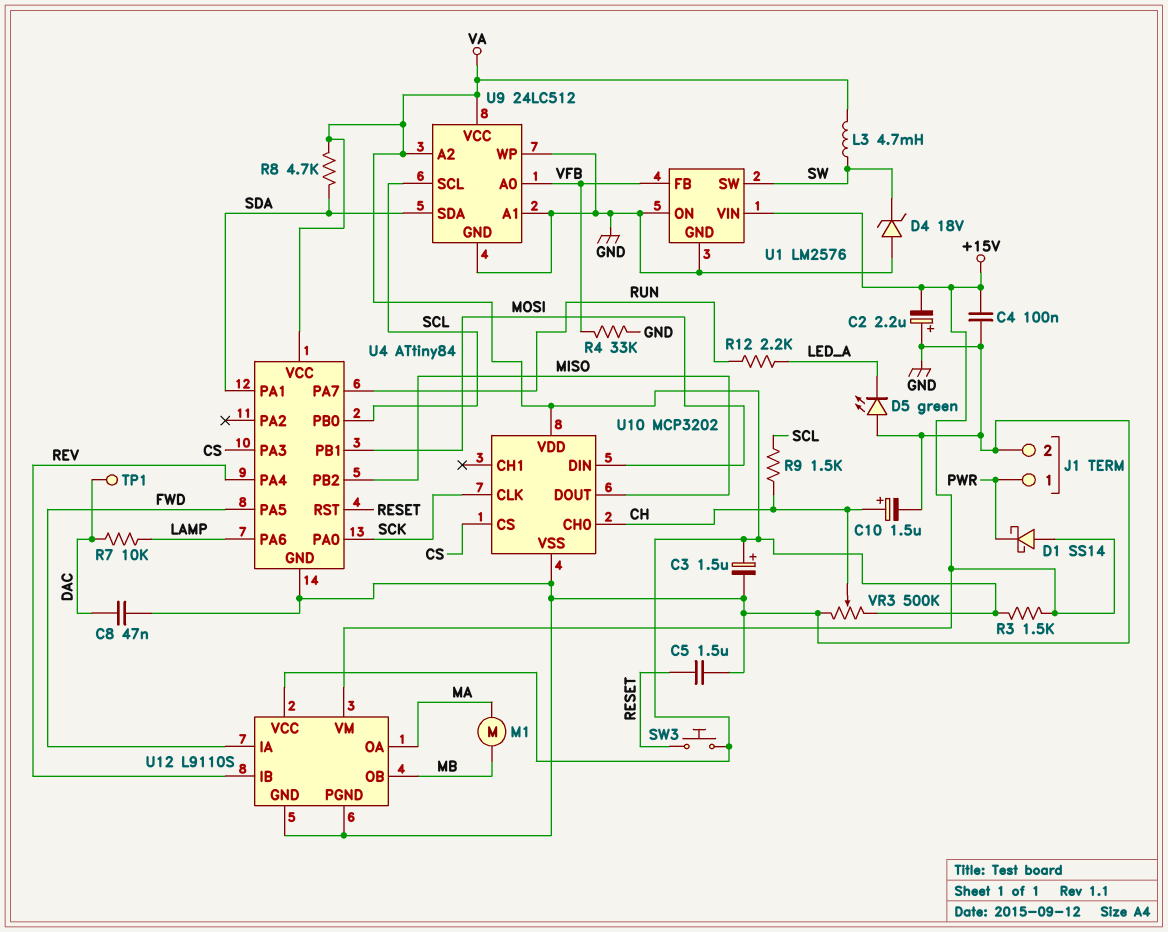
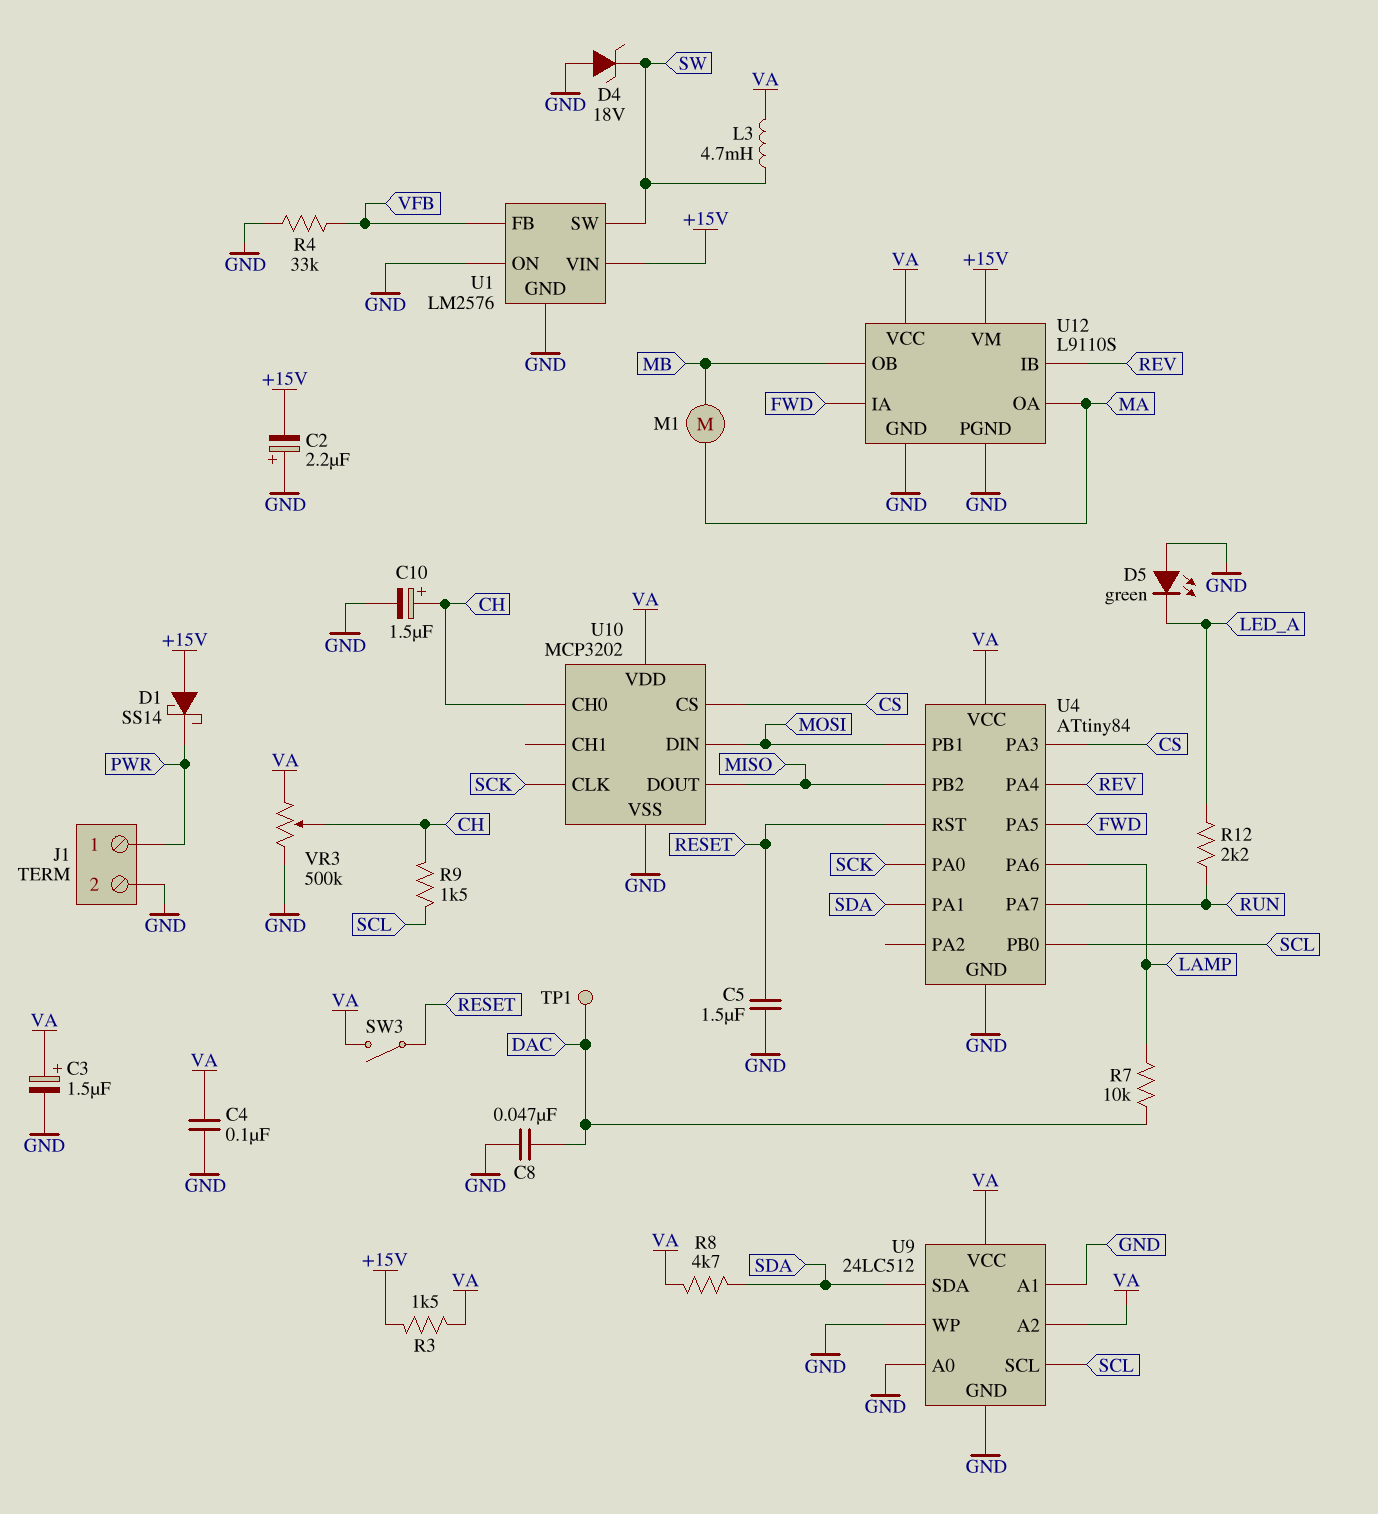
C4: 100nF (+15V, GND) -> 100nF (GND, VA)
SW3: button (RESET, VA) -> switch (RESET, VA)
U9 pin A0: VFB -> GND

